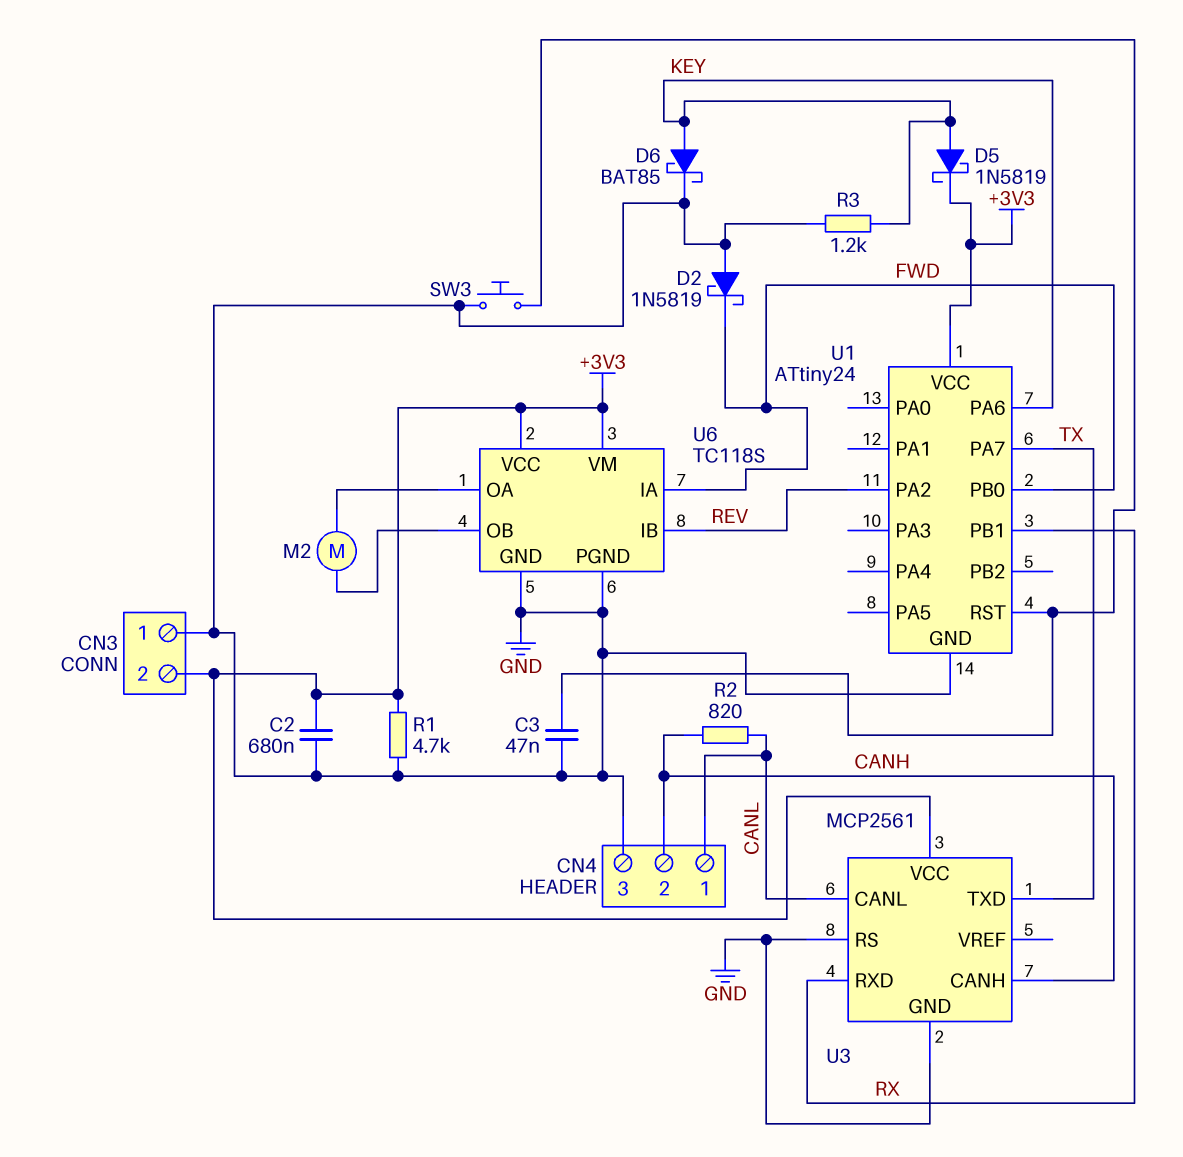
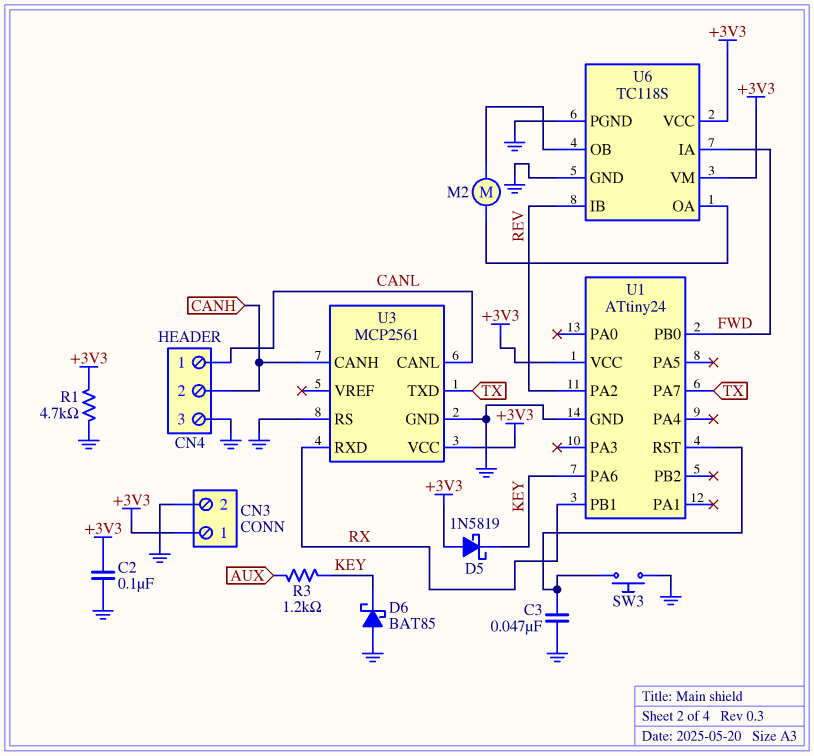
C2: 680nF (+3V3, GND) -> 100nF (+3V3, GND)
CN3 pin 1: GND -> +3V3
CN3 pin 2: +3V3 -> GND
D2: schottky 1N5819 (A GND, K FWD) -> none
D5: schottky 1N5819 (A KEY, K +3V3) -> schottky 1N5819 (A +3V3, K KEY)
D6: schottky BAT85 (A KEY, K GND) -> schottky BAT85 (A GND, K KEY)
R2: 820 (CANH, CANL) -> none
R3: 1.2k (GND, KEY) -> 1.2k (AUX, KEY)

